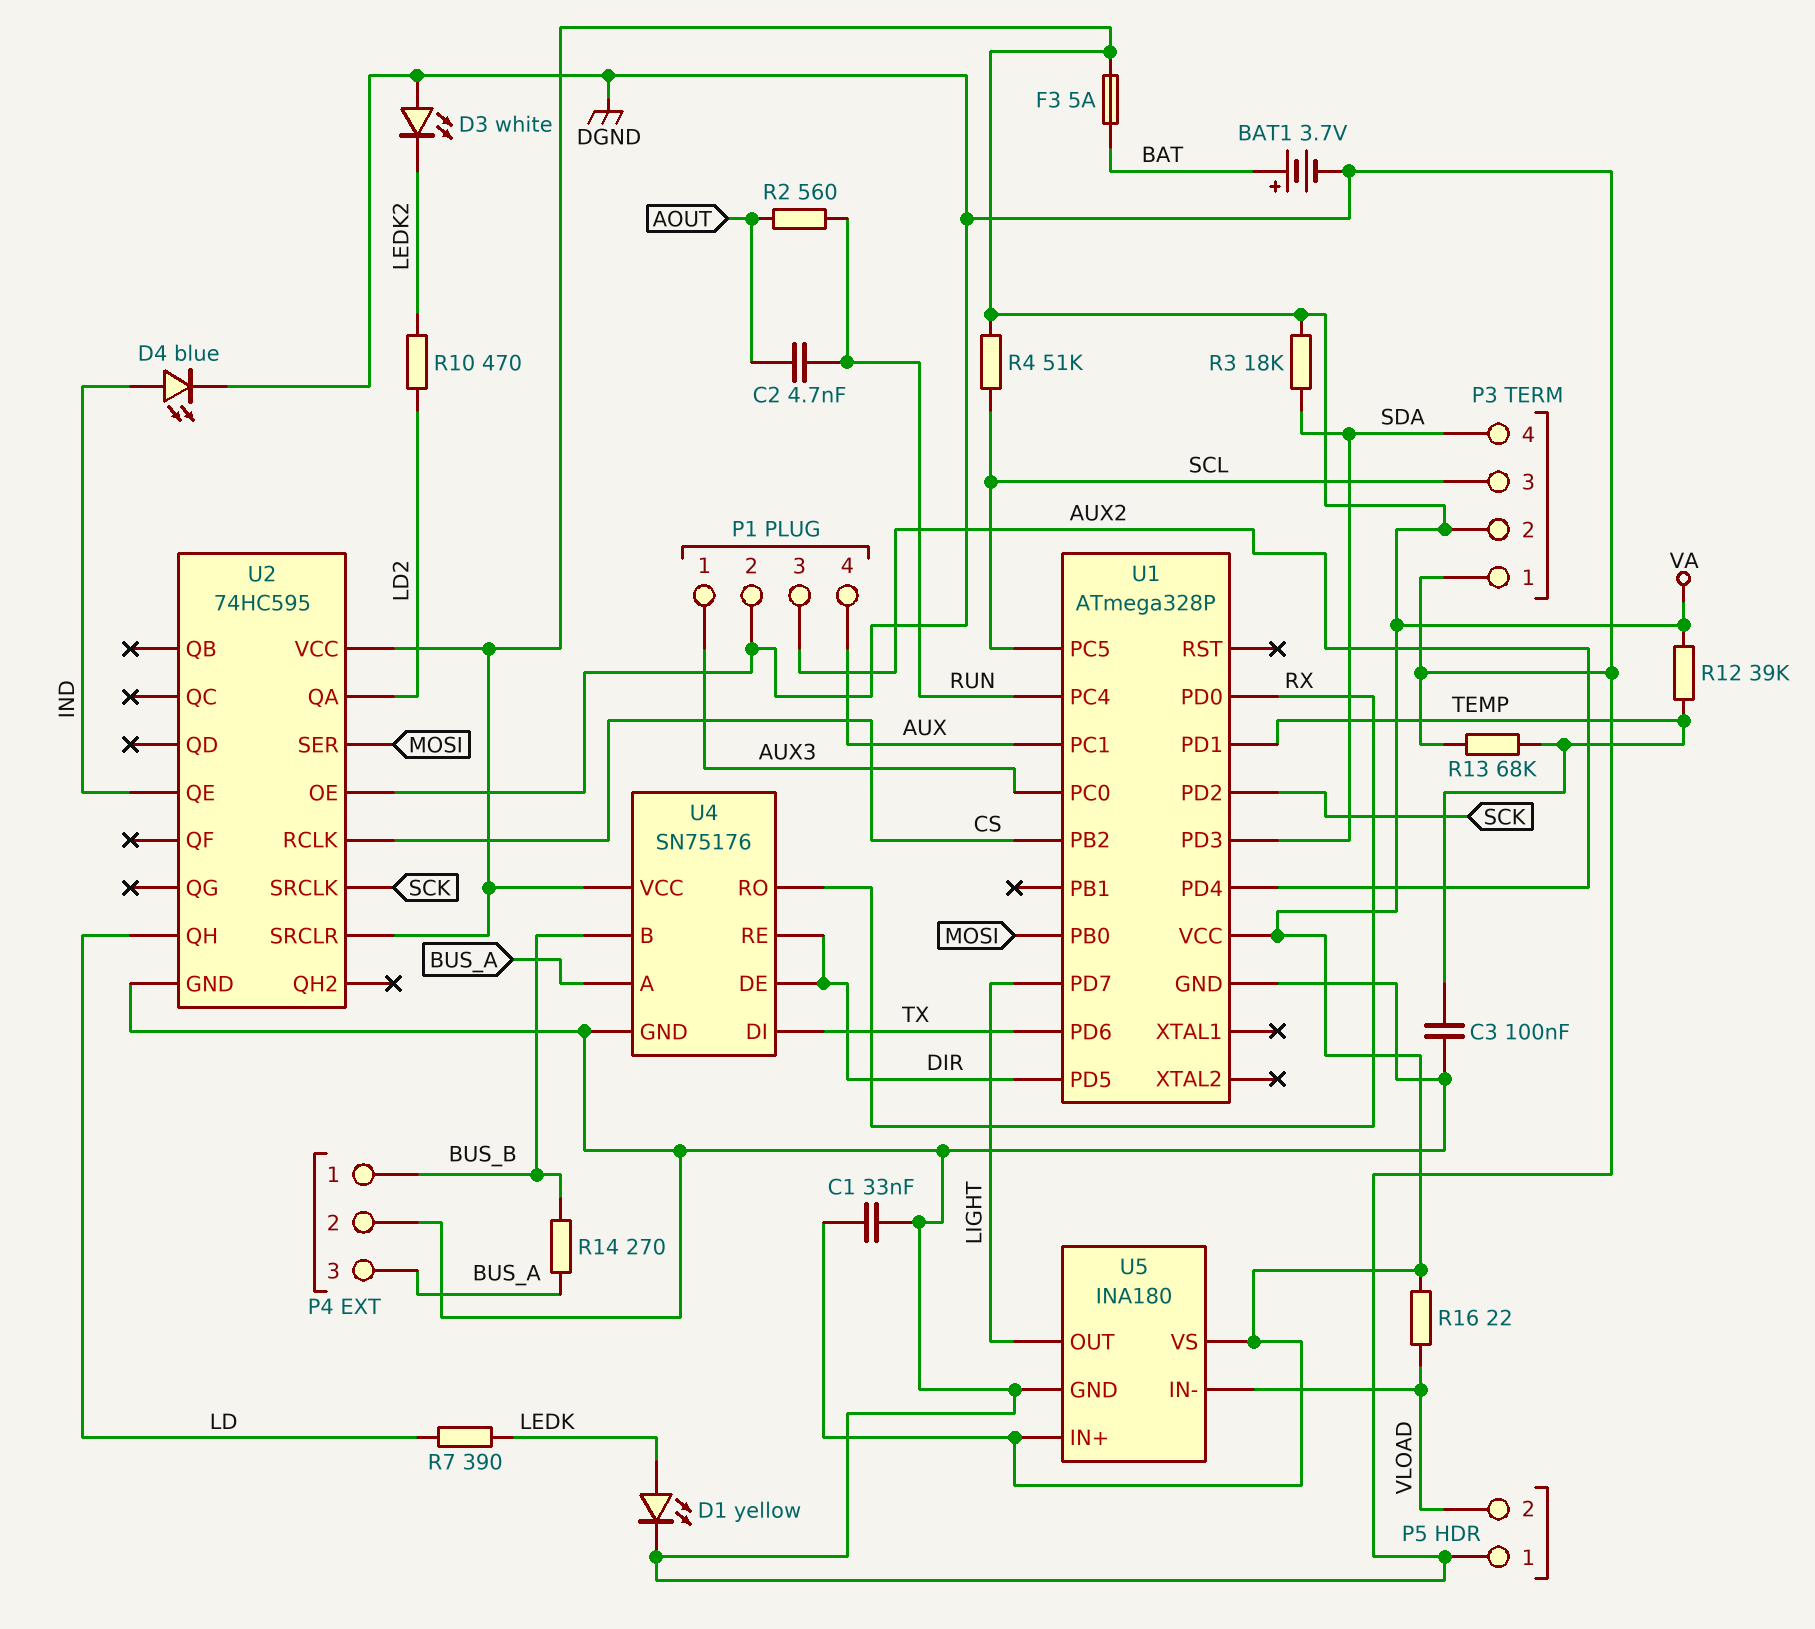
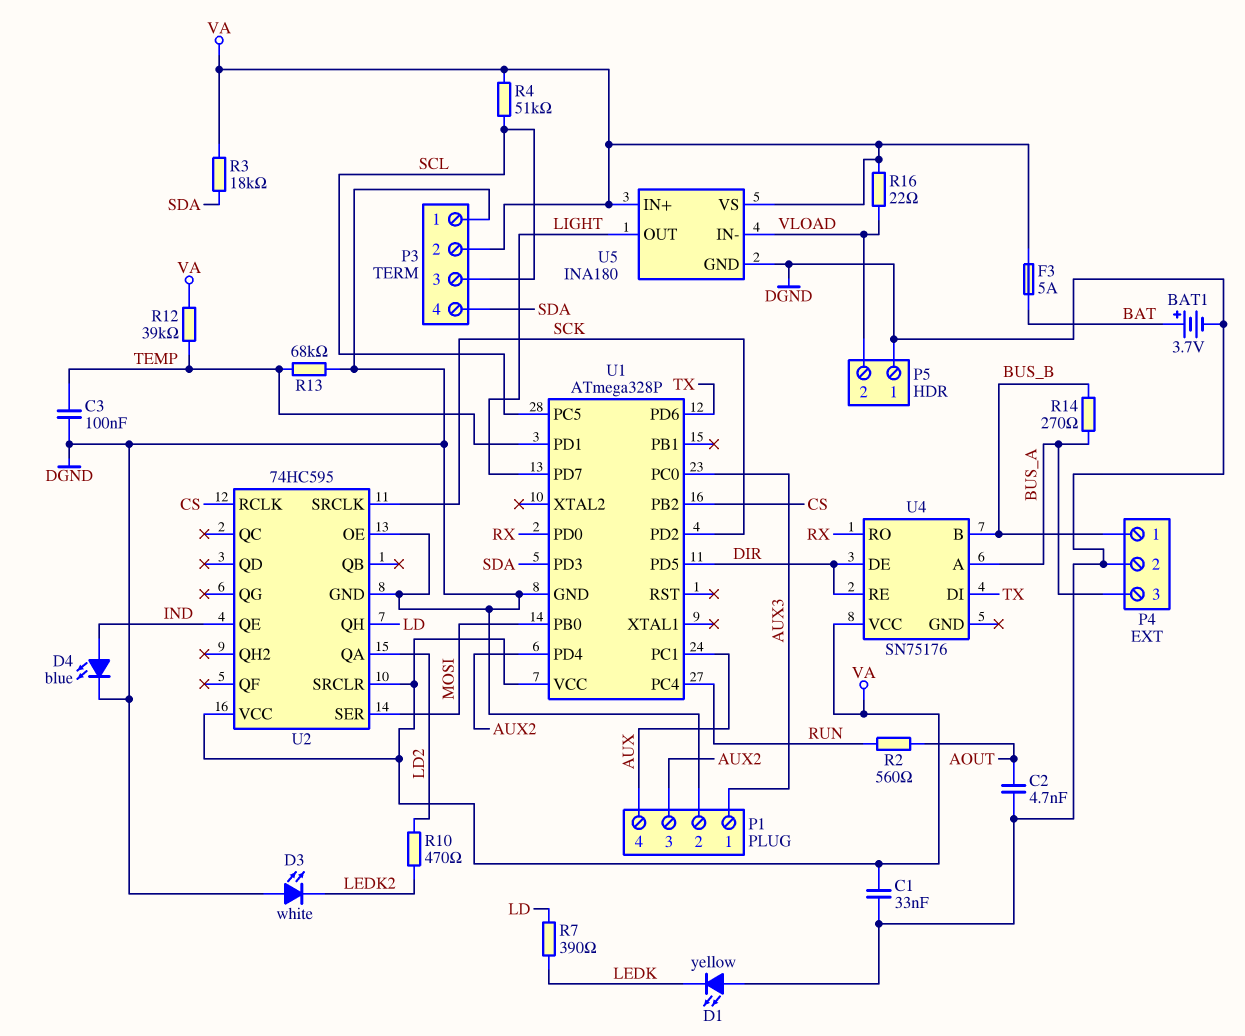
C2: 4.7nF (AOUT, RUN) -> 4.7nF (AOUT, DGND)
D1: LED yellow (A LEDK, K DGND) -> LED yellow (A DGND, K LEDK)
U4 pin GND: DGND -> none

